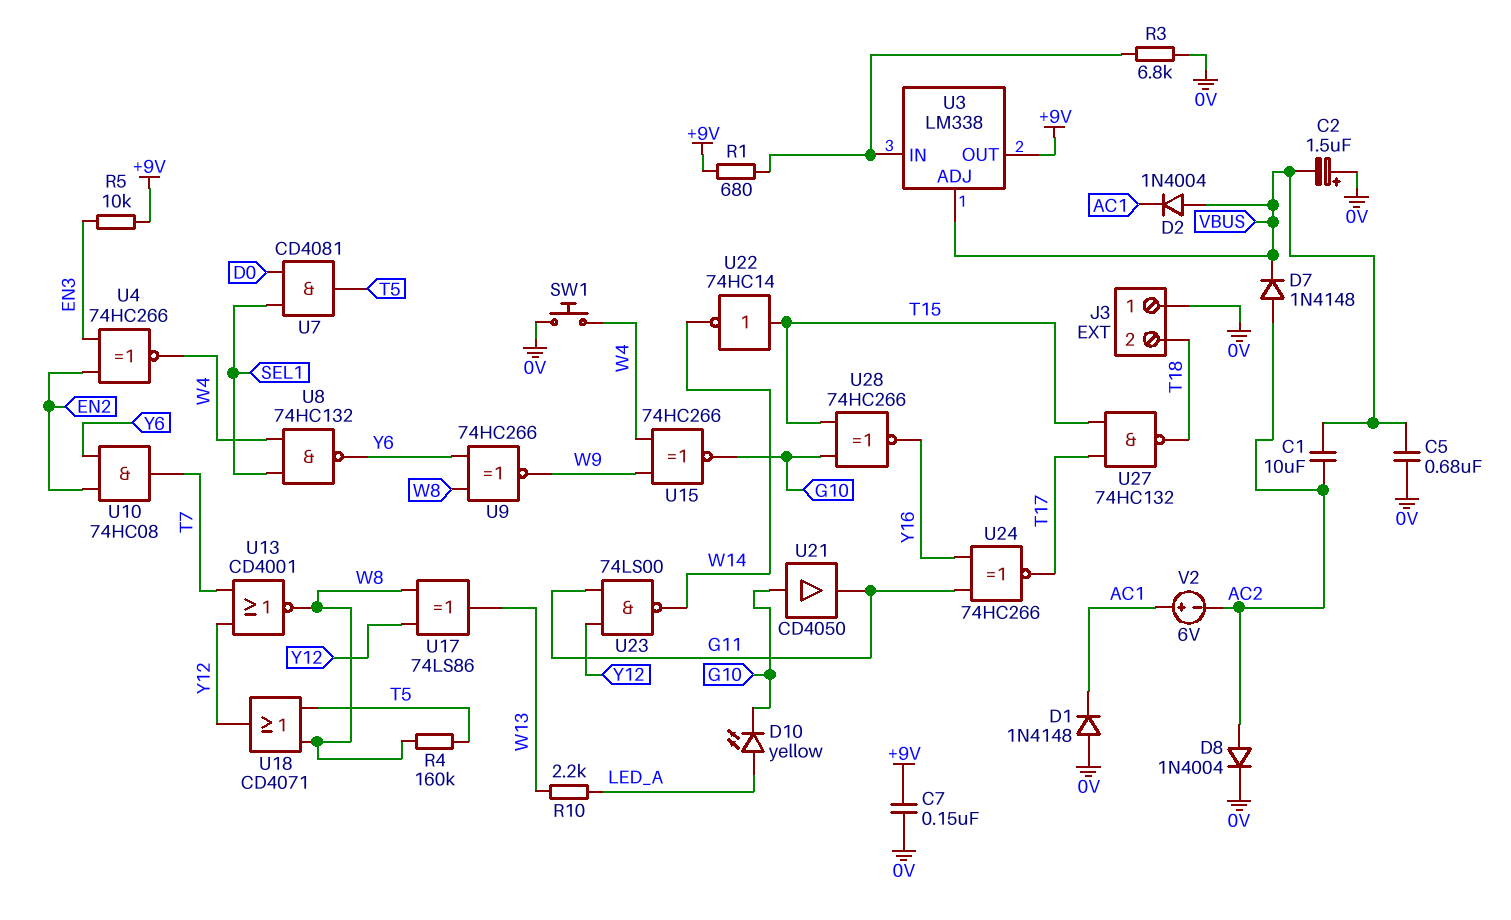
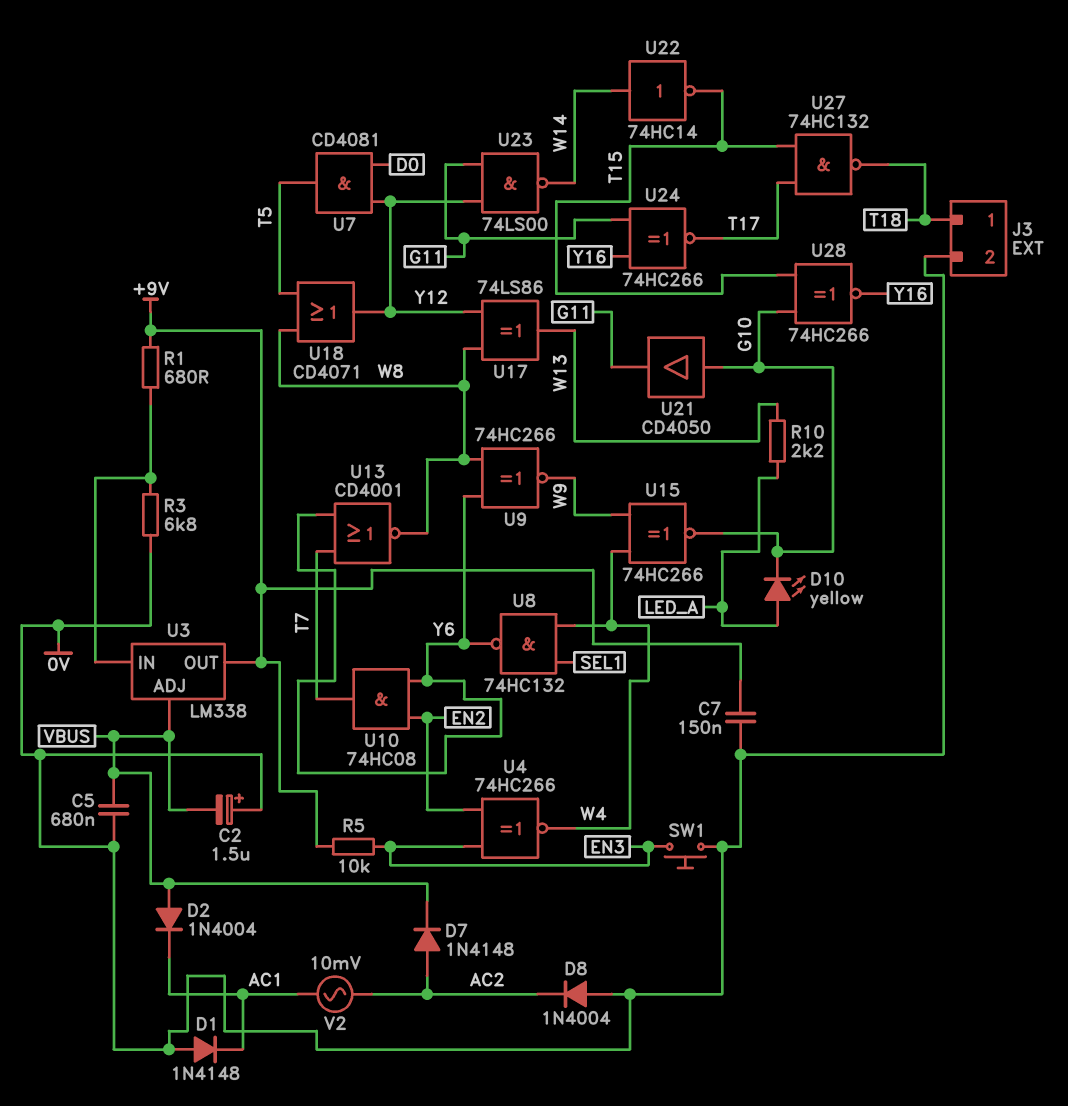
C1: 10uF (AC2, VBUS) -> none
D8: diode 1N4004 (A AC2, K 0V) -> diode 1N4004 (A 0V, K AC2)
J3 pin 1: 0V -> T18
J3 pin 2: T18 -> 0V
R4: 160k (T5, W8) -> none
SW1: button (0V, W4) -> button (0V, EN3)
U7: AND CD4081 (in D0, in SEL1, out T5) -> AND CD4081 (in D0, in Y12, out T5)
U13: NOR CD4001 (in T7, in Y12, out W8) -> NOR CD4001 (in T7, in Y6, out W8)
U22: NOT 74HC14 (in T15, out W14) -> NOT 74HC14 (in W14, out T15)
V2: 6V (plus AC1, minus AC2) -> AC 10mV (AC1, AC2)

